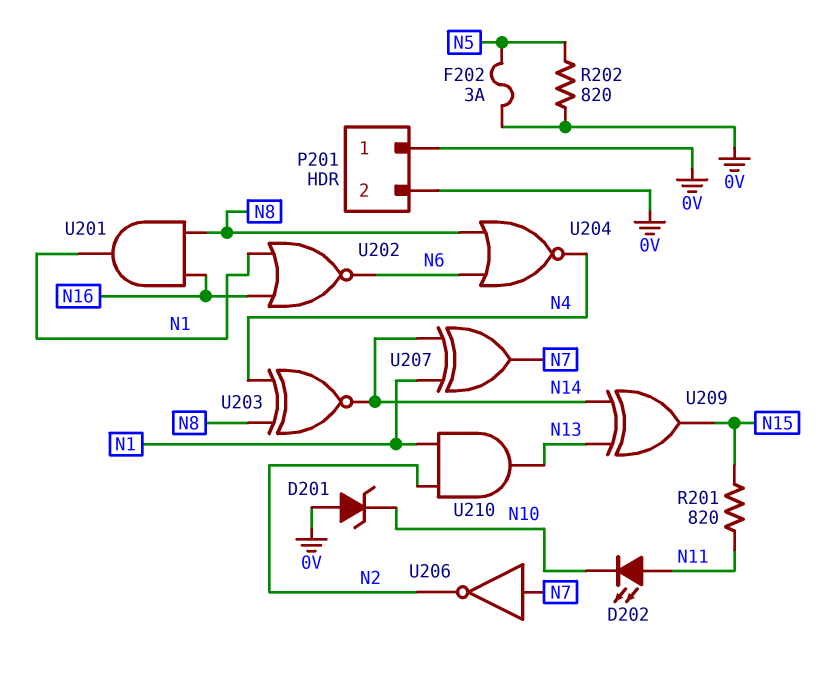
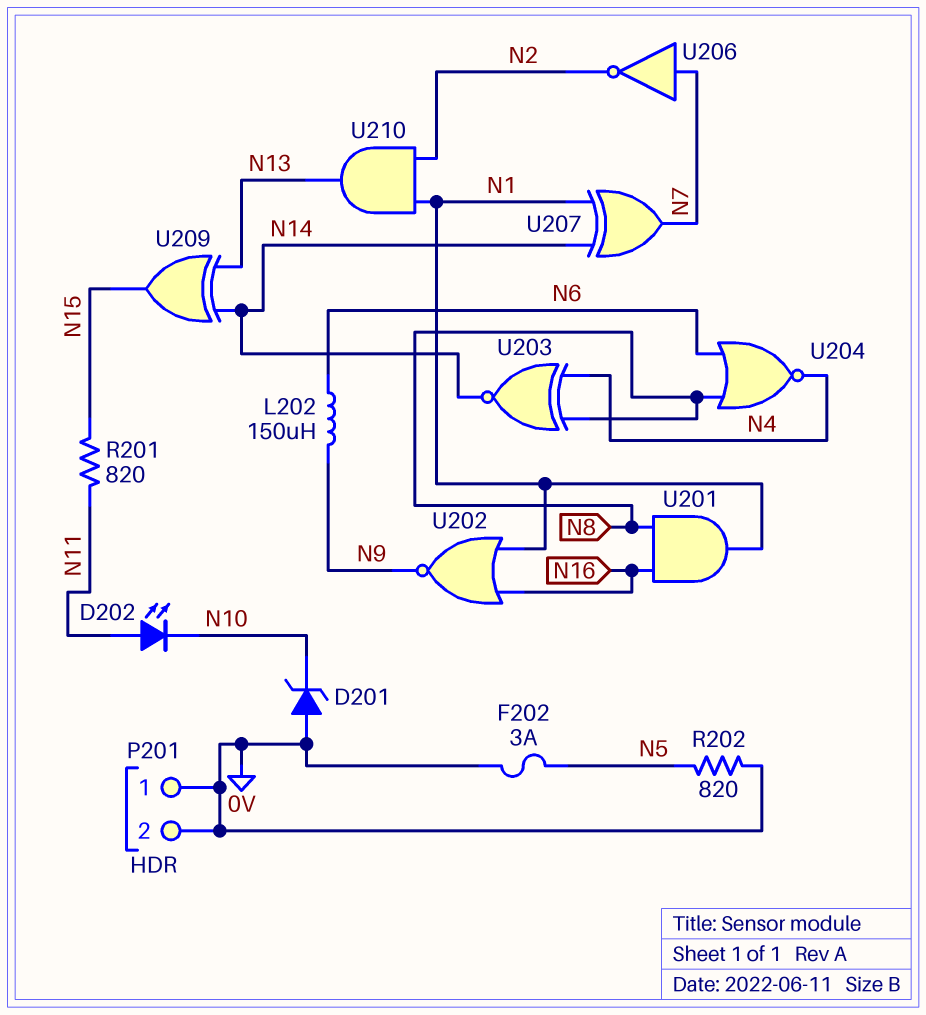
L202: none -> 150uH (N6, N9)
U202: NOR (in N1, in N16, out N6) -> NOR (in N1, in N16, out N9)

